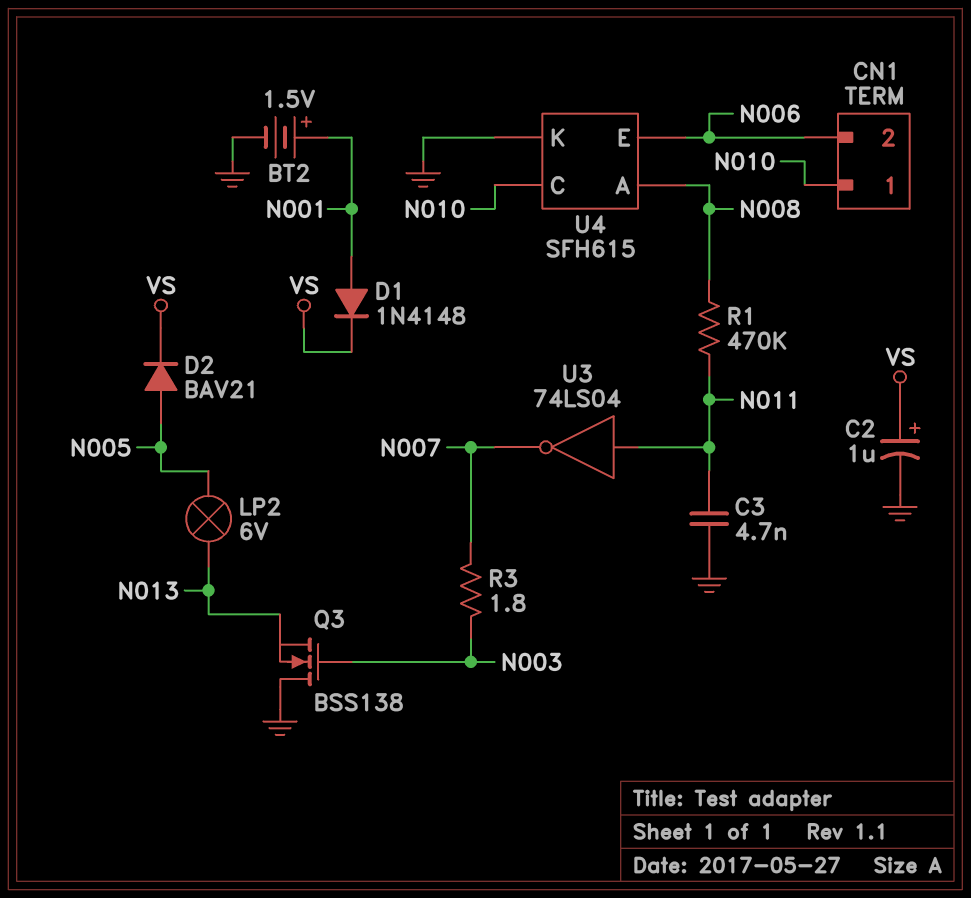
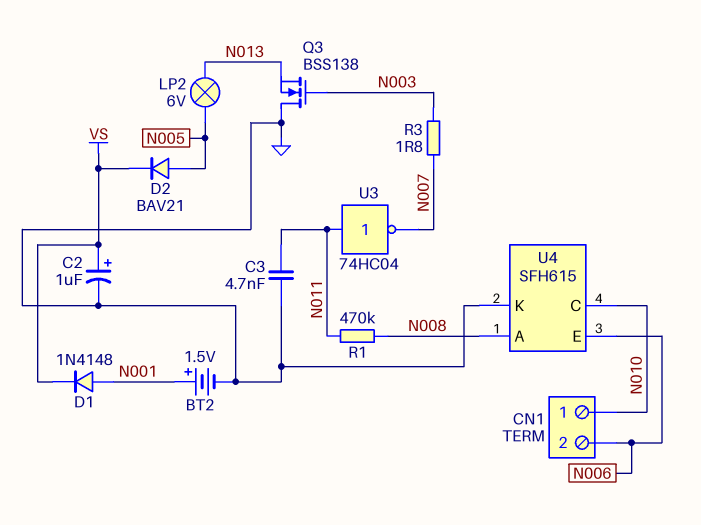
U3: NOT 74LS04 (in N011, out N007) -> NOT 74HC04 (in N011, out N007)

